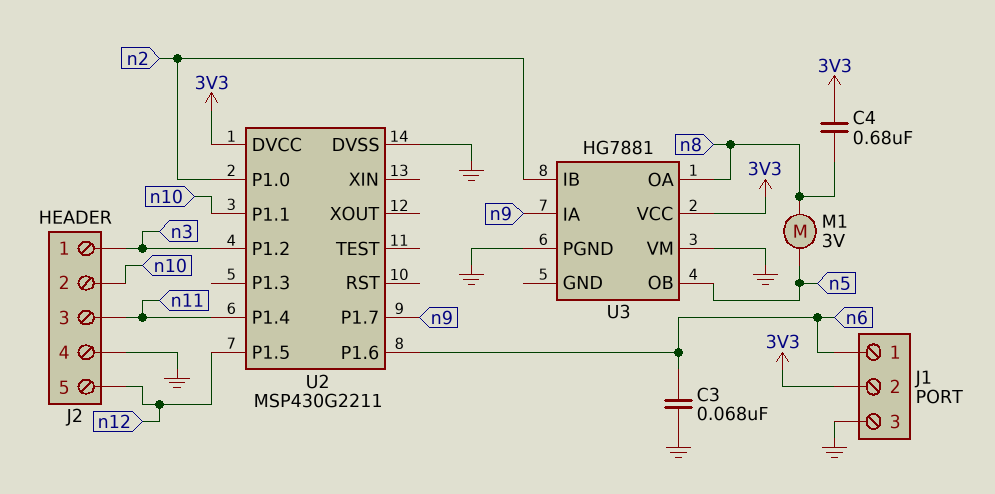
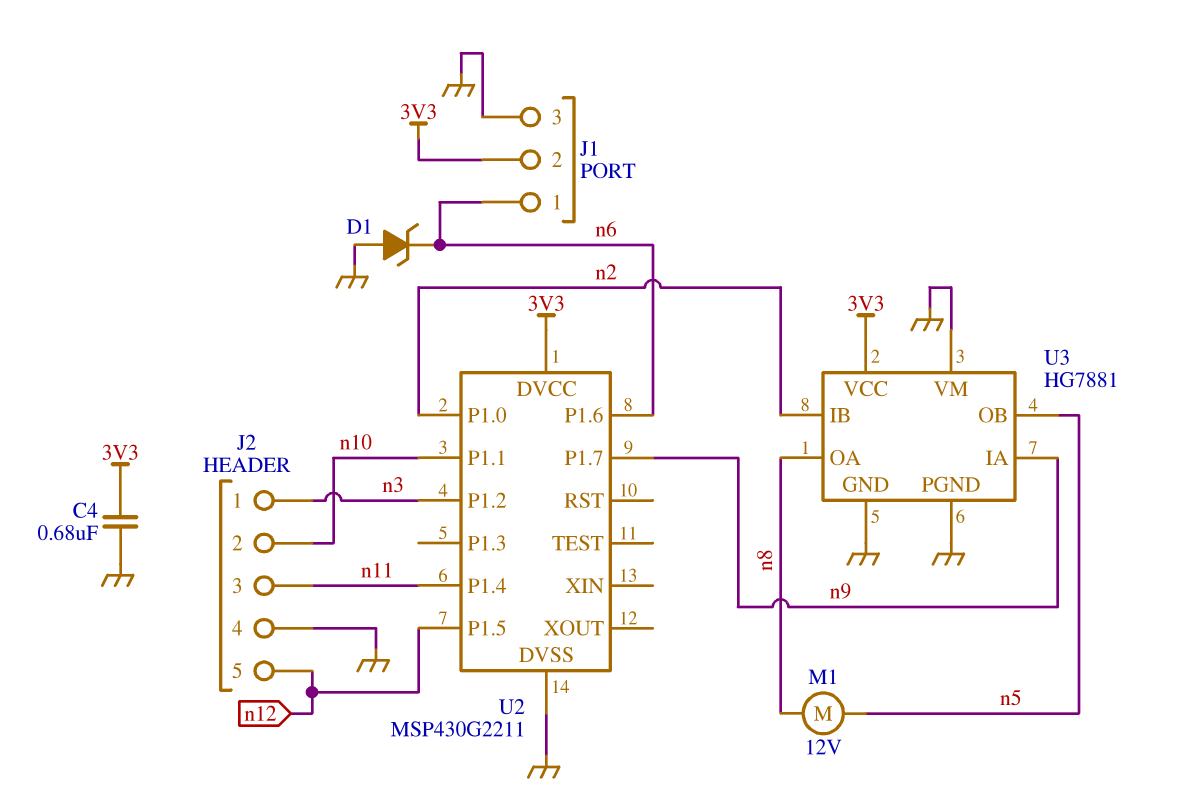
C3: 68nF (GND, n6) -> none
C4: 680nF (3V3, n8) -> 680nF (3V3, GND)
D1: none -> zener (A GND, K n6)
M1: motor 3V (n5, n8) -> motor 12V (n5, n8)
U3 pin GND: none -> GND

